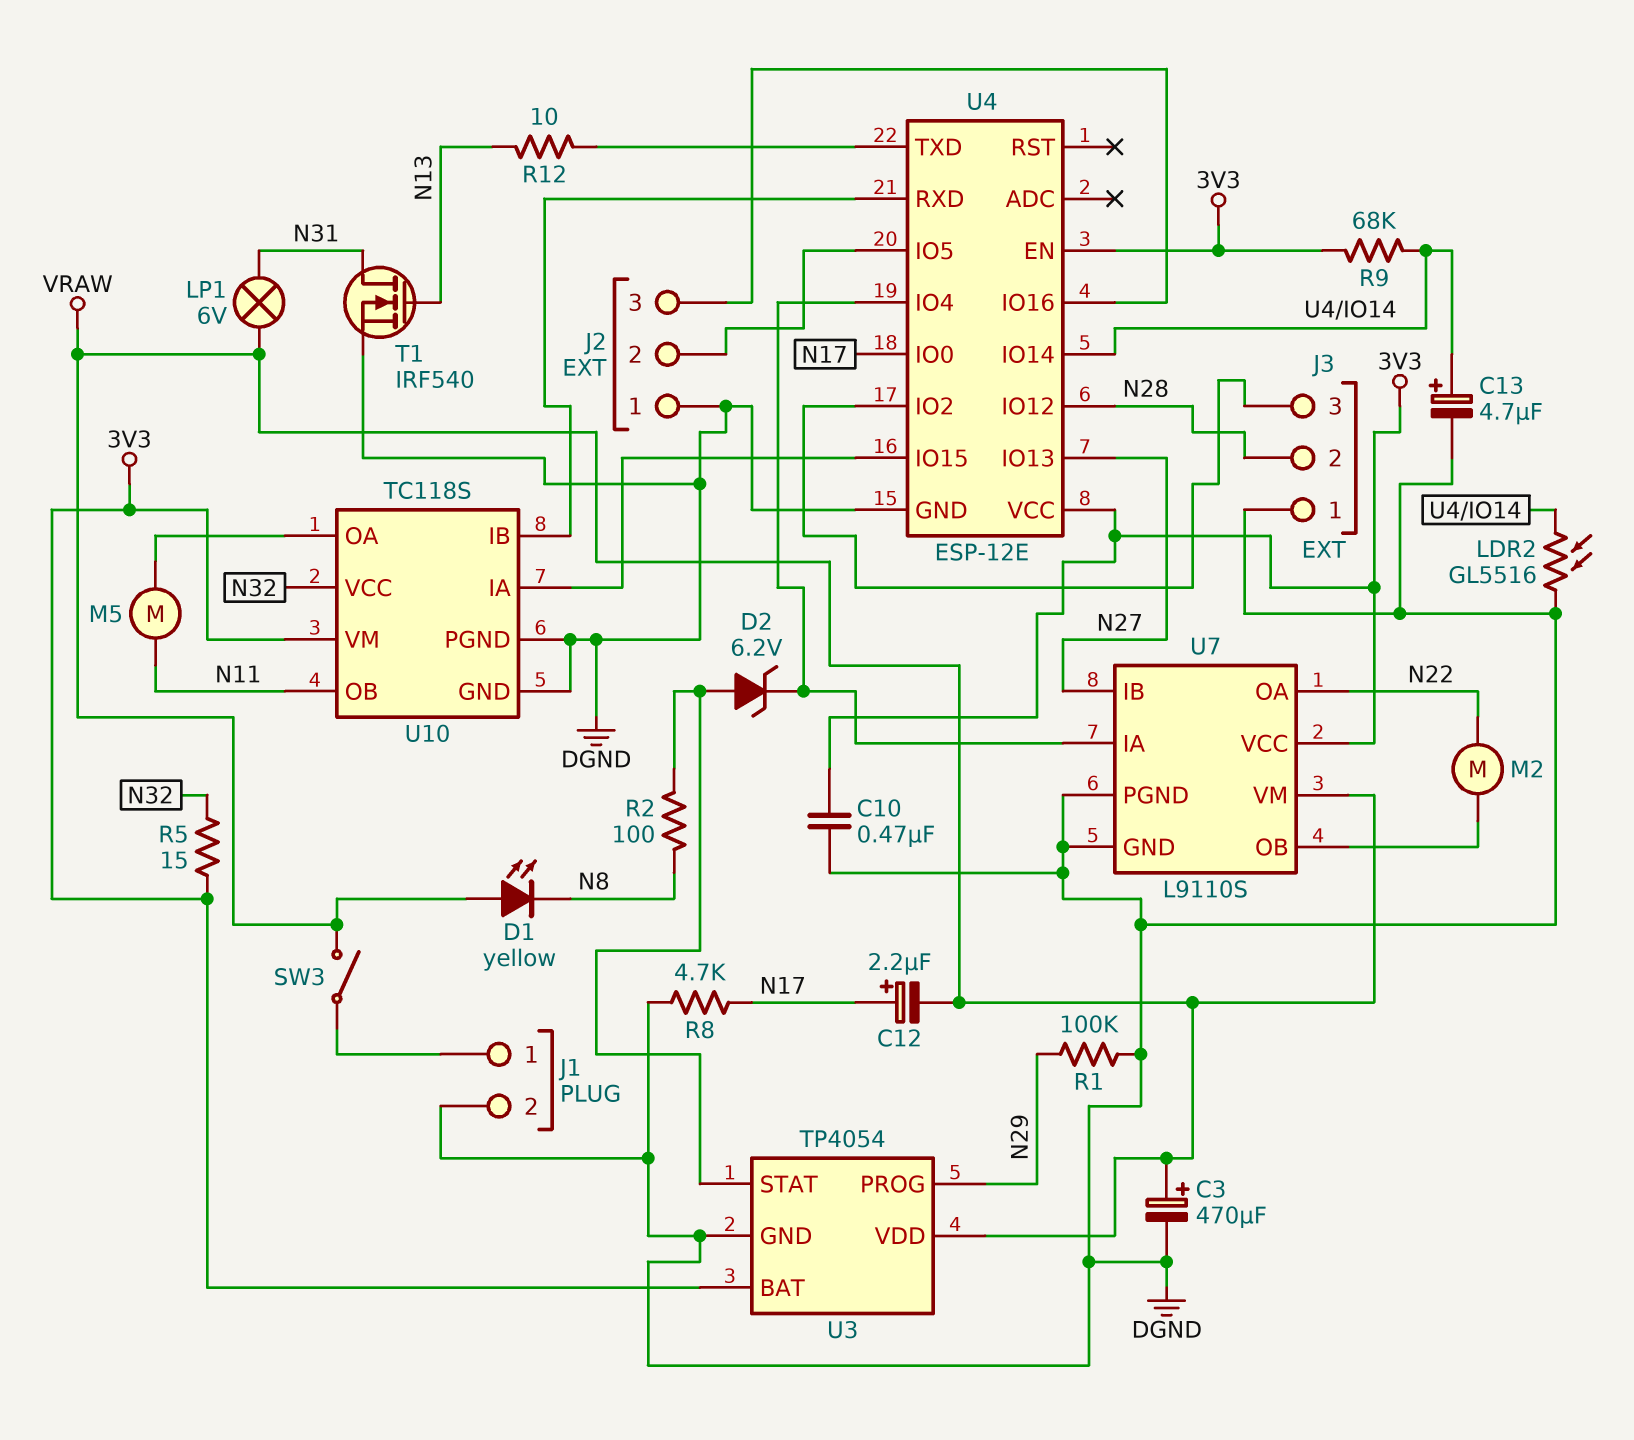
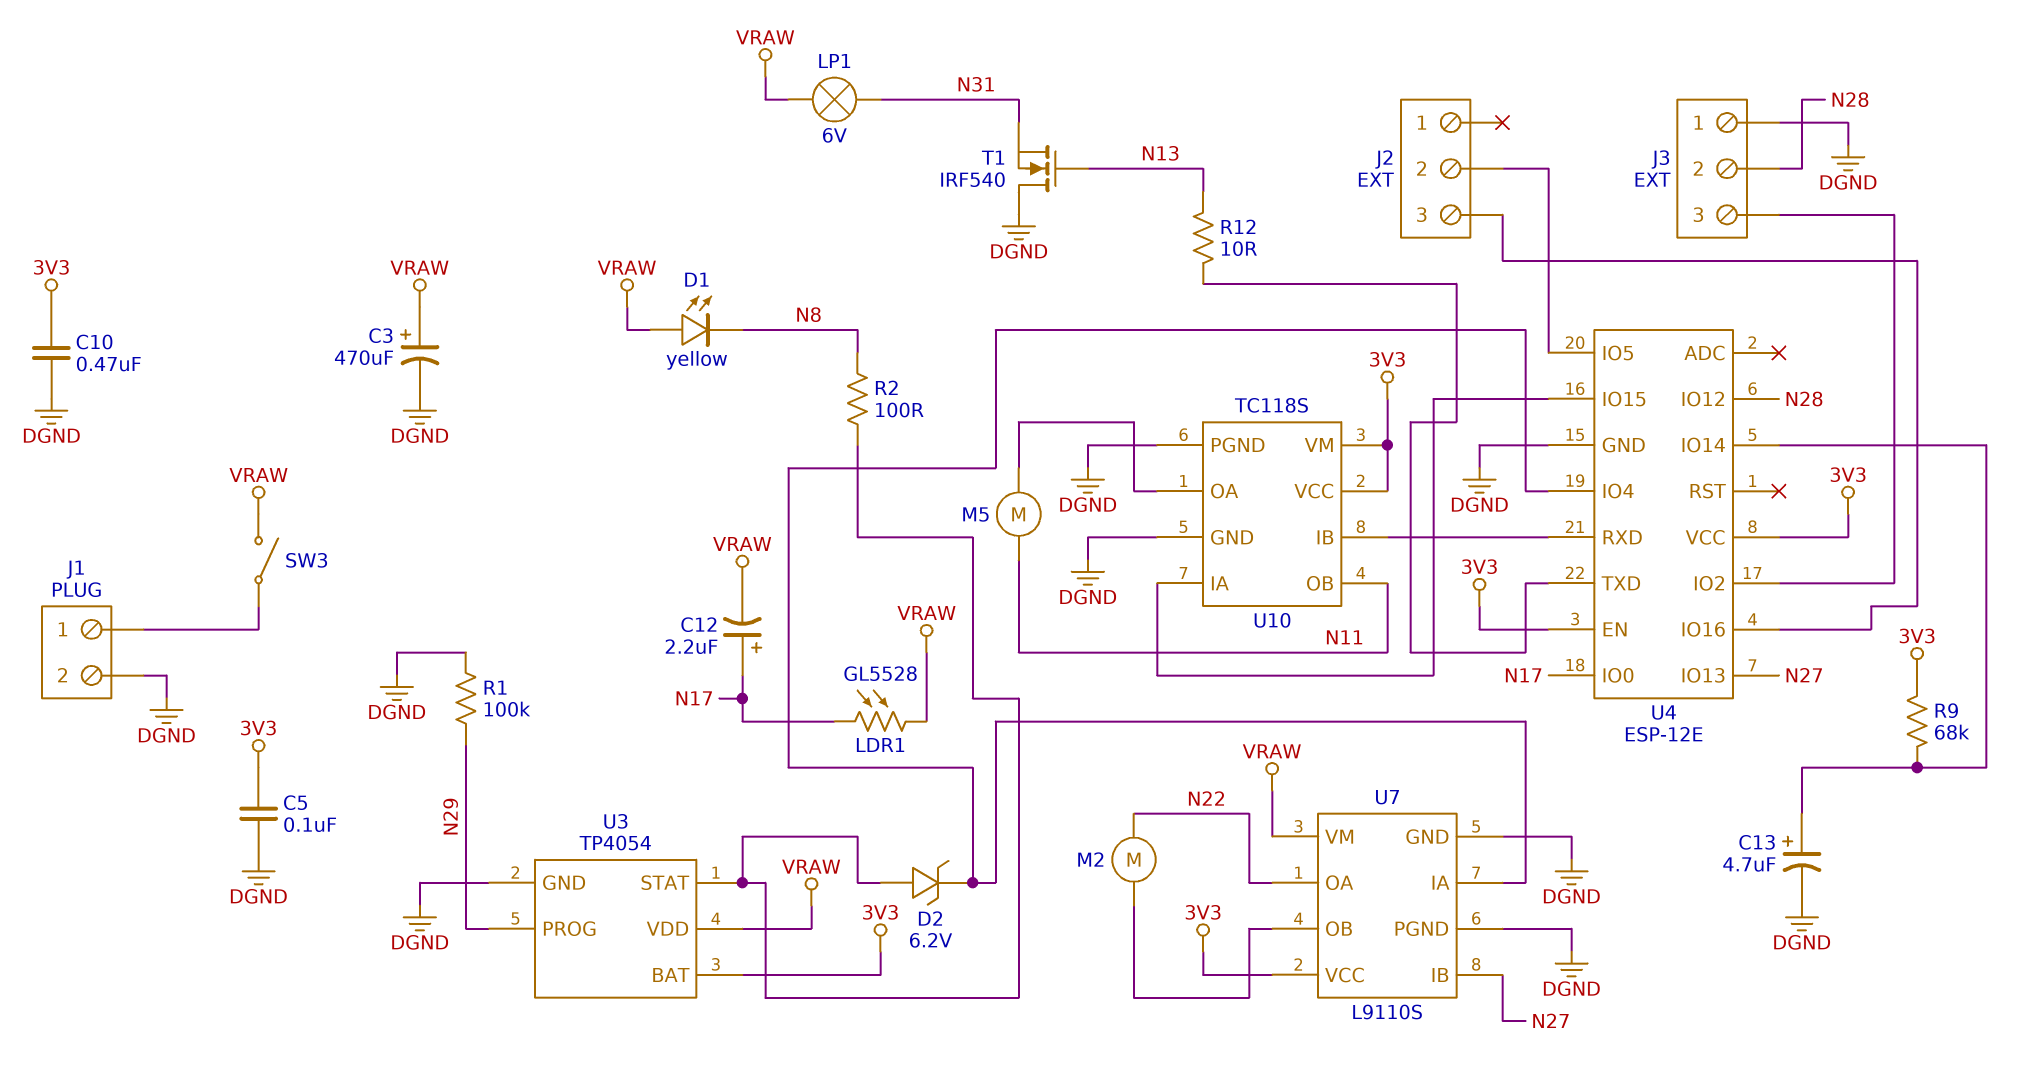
C5: none -> 100nF (3V3, DGND)
J2 pin 1: DGND -> none
LDR1: none -> GL5528 (N17, VRAW)
LDR2: GL5516 (DGND, U4/IO14) -> none
R5: 15 (3V3, N32) -> none
R8: 4.7k (DGND, N17) -> none
T1: NMOS IRF540 (G N13, D N31, S DGND) -> NMOS IRF540 (G N13, D DGND, S N31)
U10 pin VCC: N32 -> 3V3

